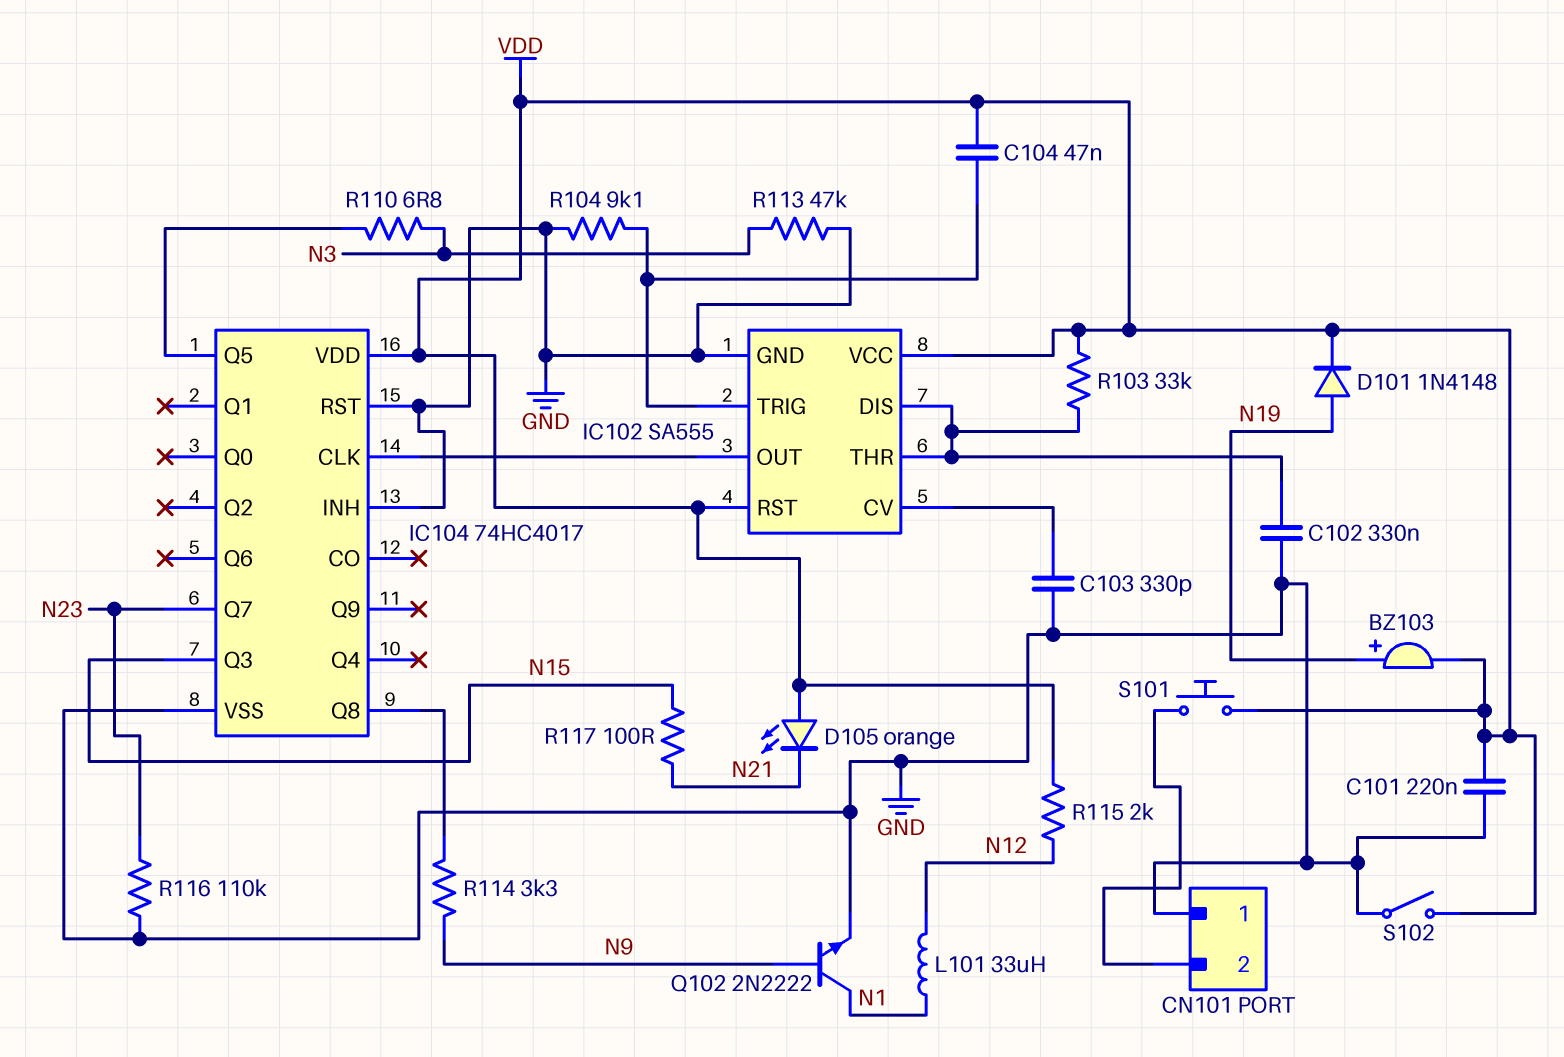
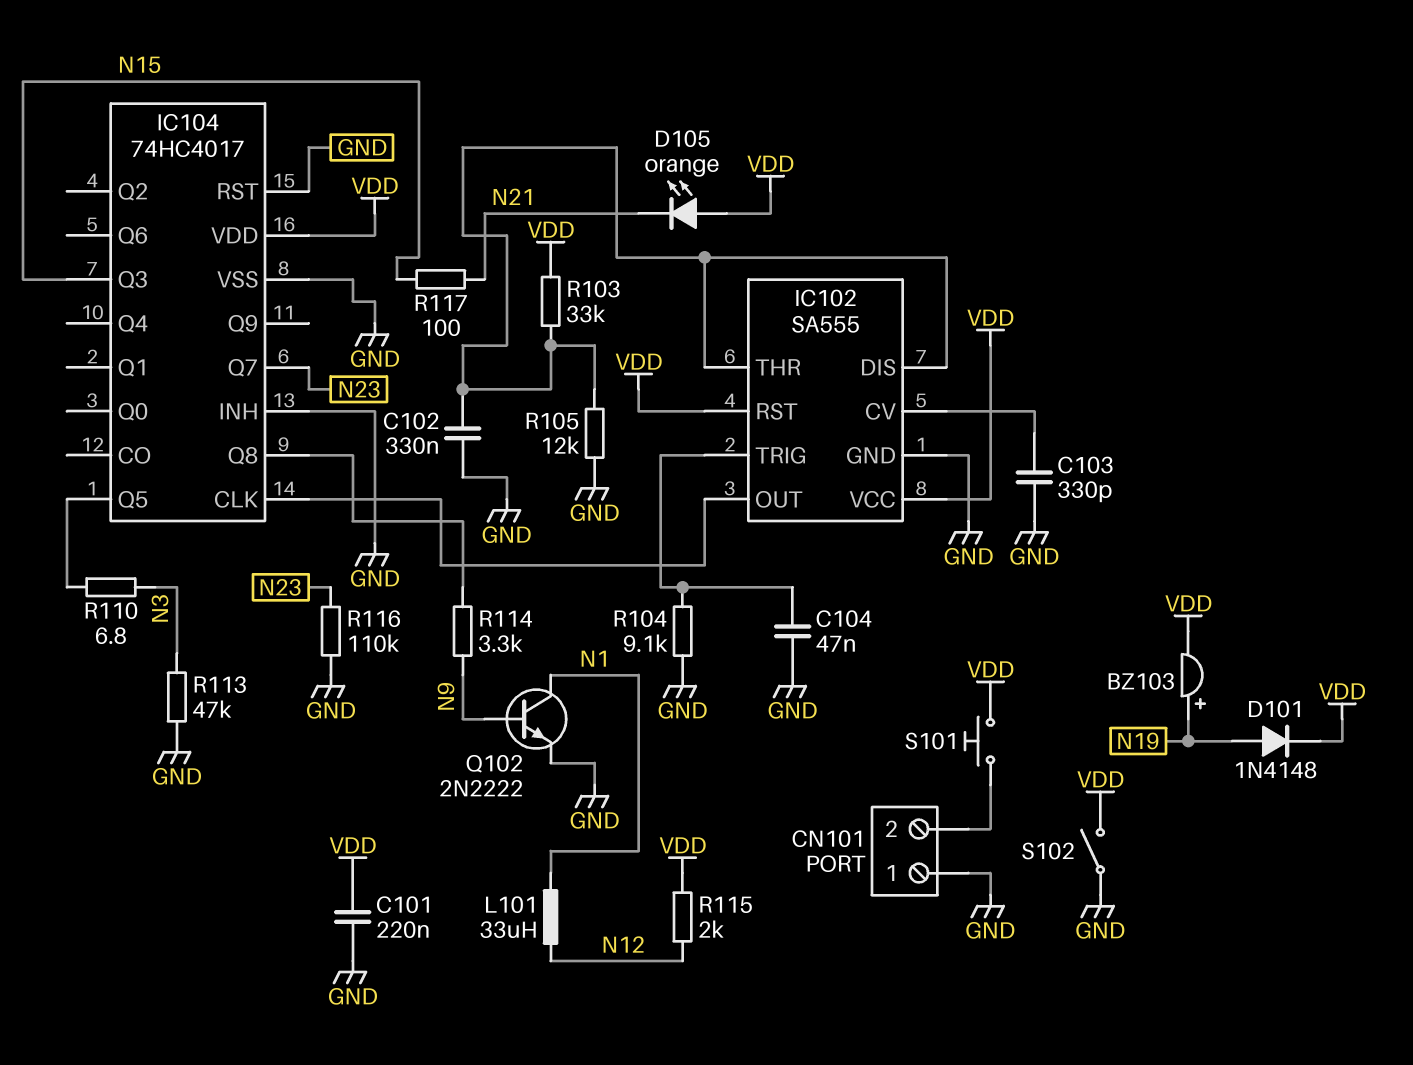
C104: 47nF (IC102/TRIG, VDD) -> 47nF (GND, IC102/TRIG)
R105: none -> 12k (GND, IC102/DIS)

